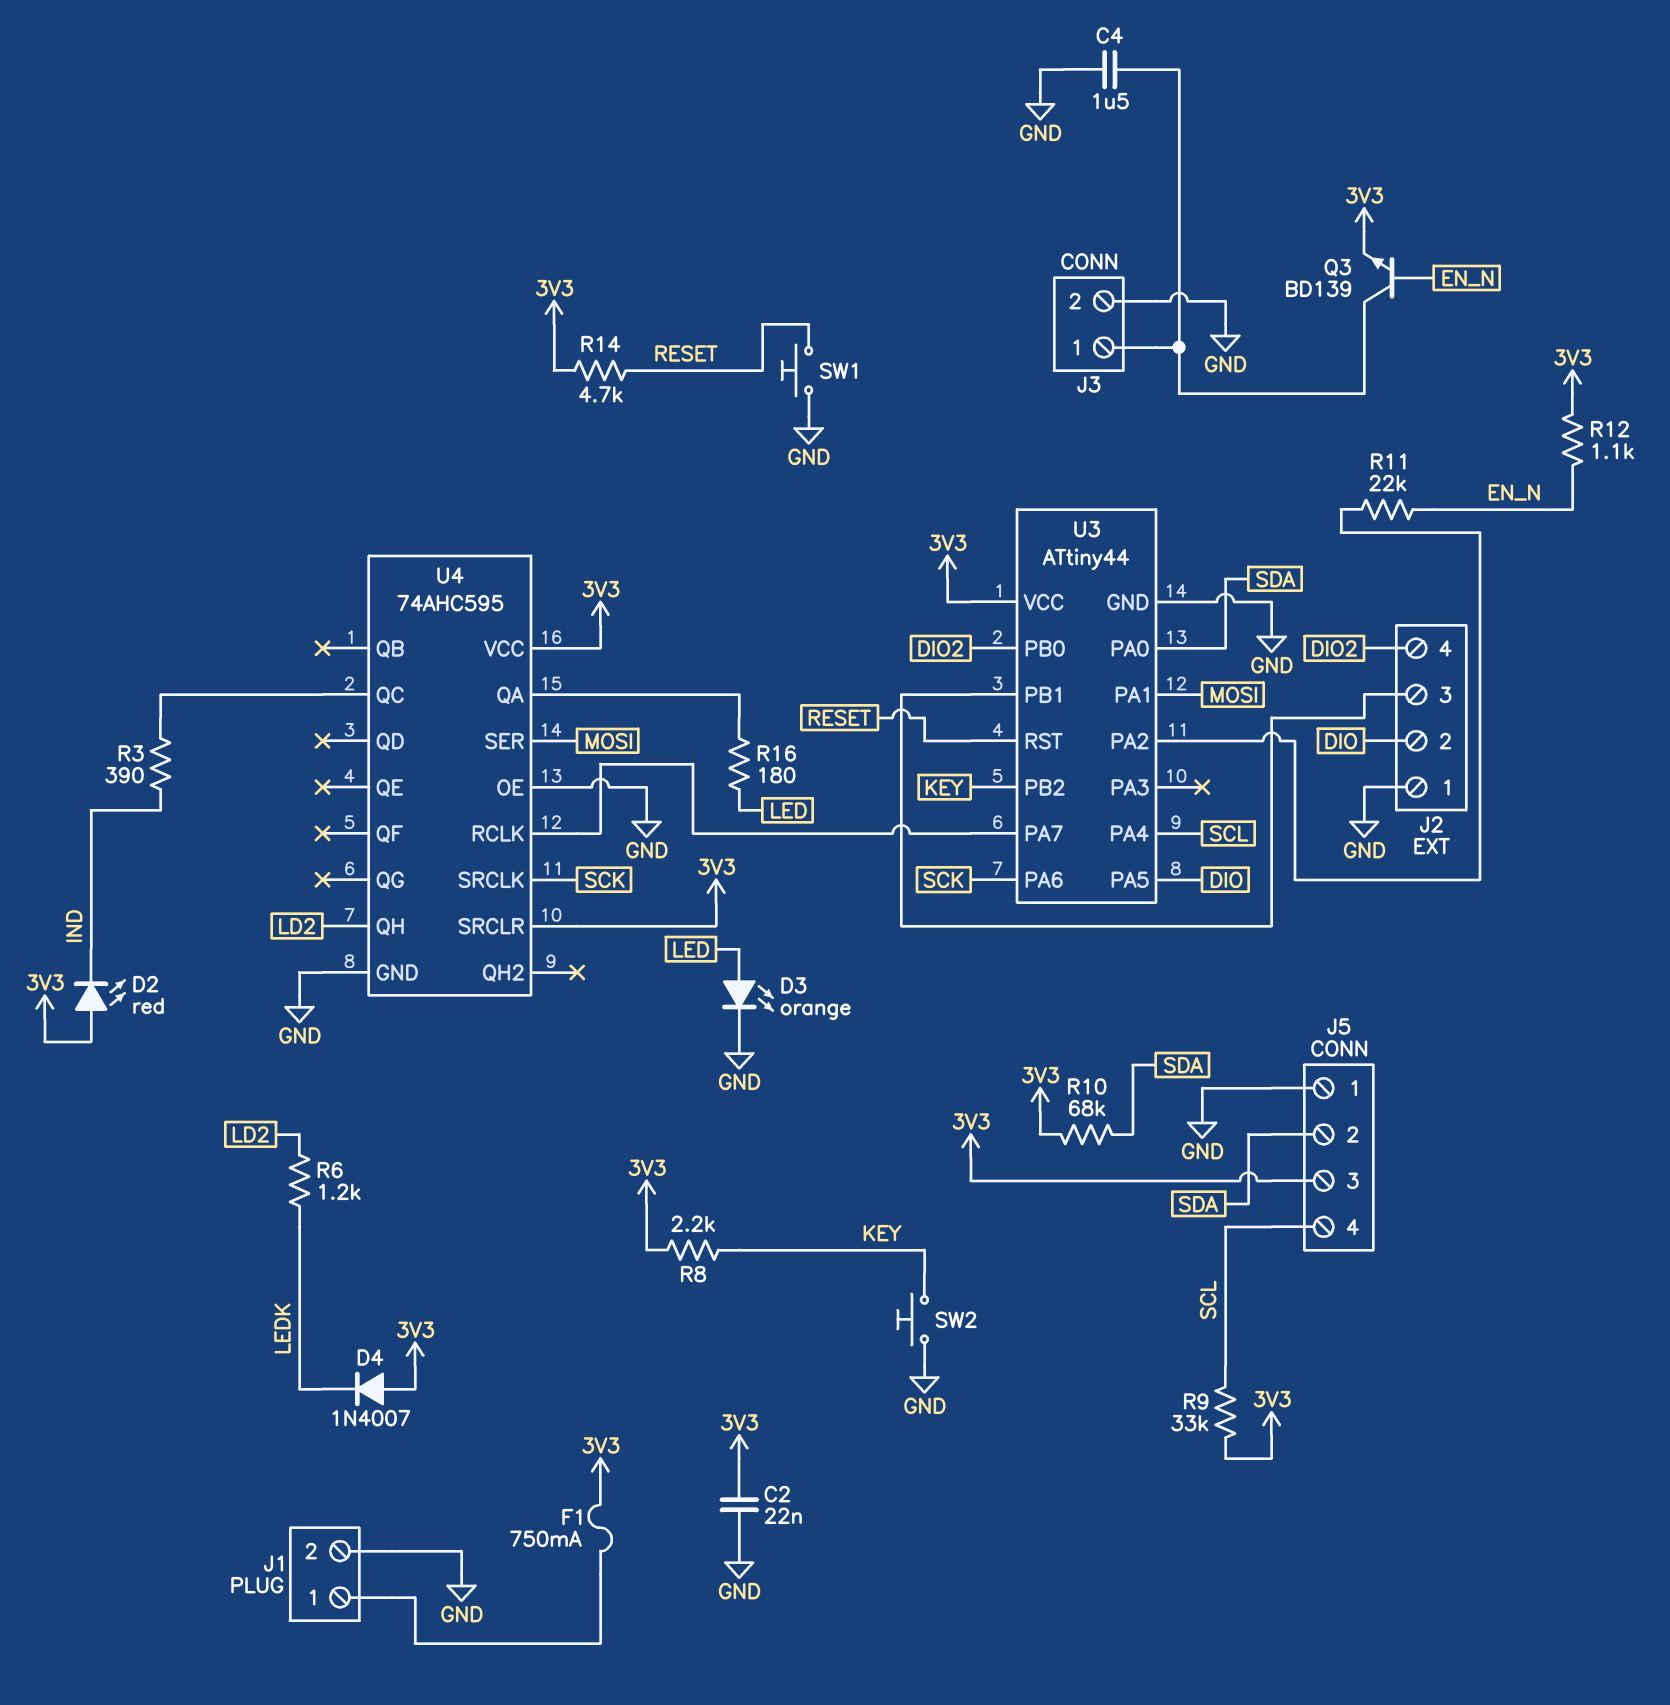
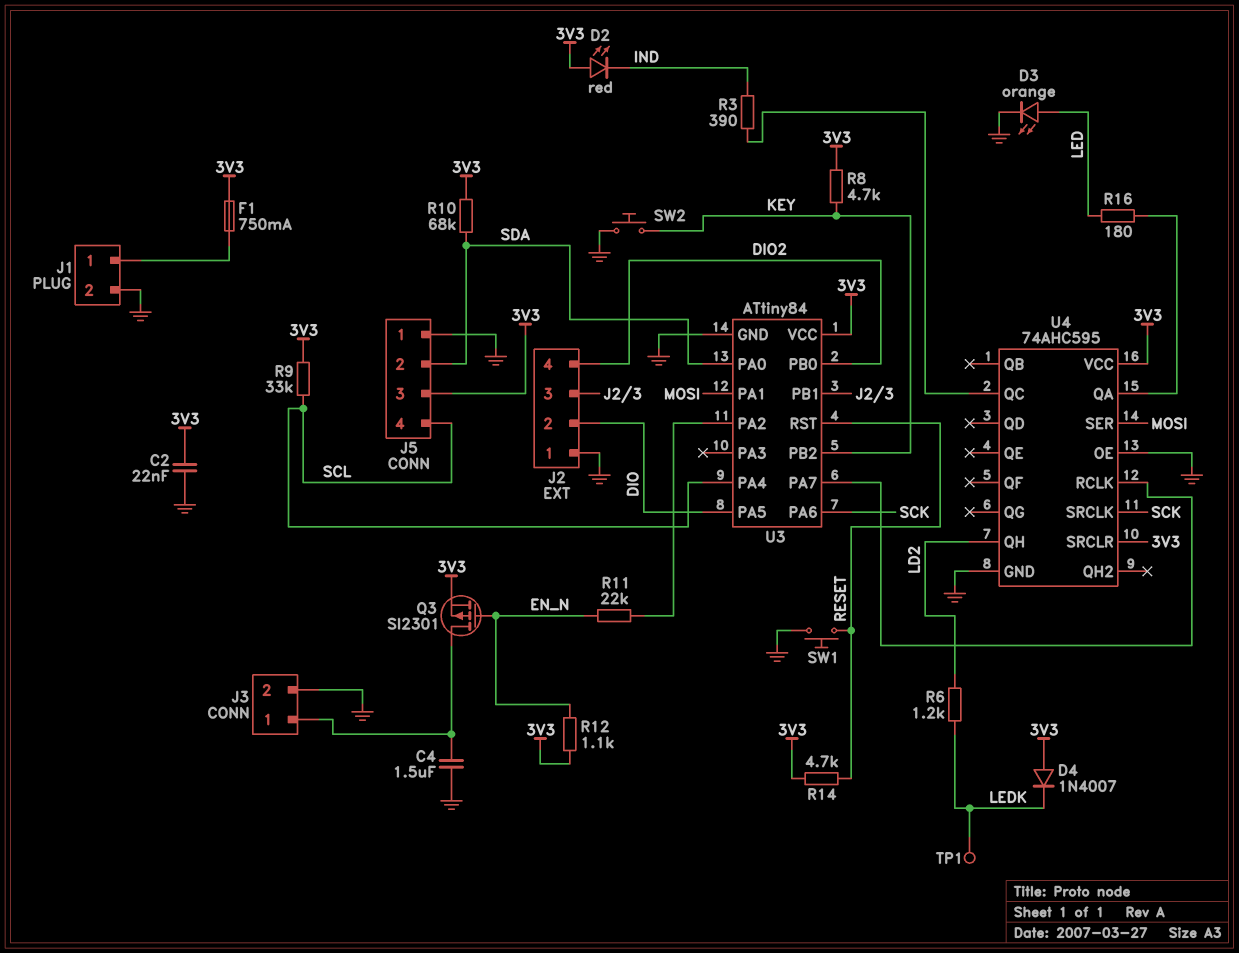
Q3: NPN BD139 (B EN_N, C J3/1, E 3V3) -> PMOS SI2301 (G EN_N, D J3/1, S 3V3)
R8: 2.2k (3V3, KEY) -> 4.7k (3V3, KEY)
TP1: none -> test point (LEDK)
U3: ATtiny44 -> ATtiny84

